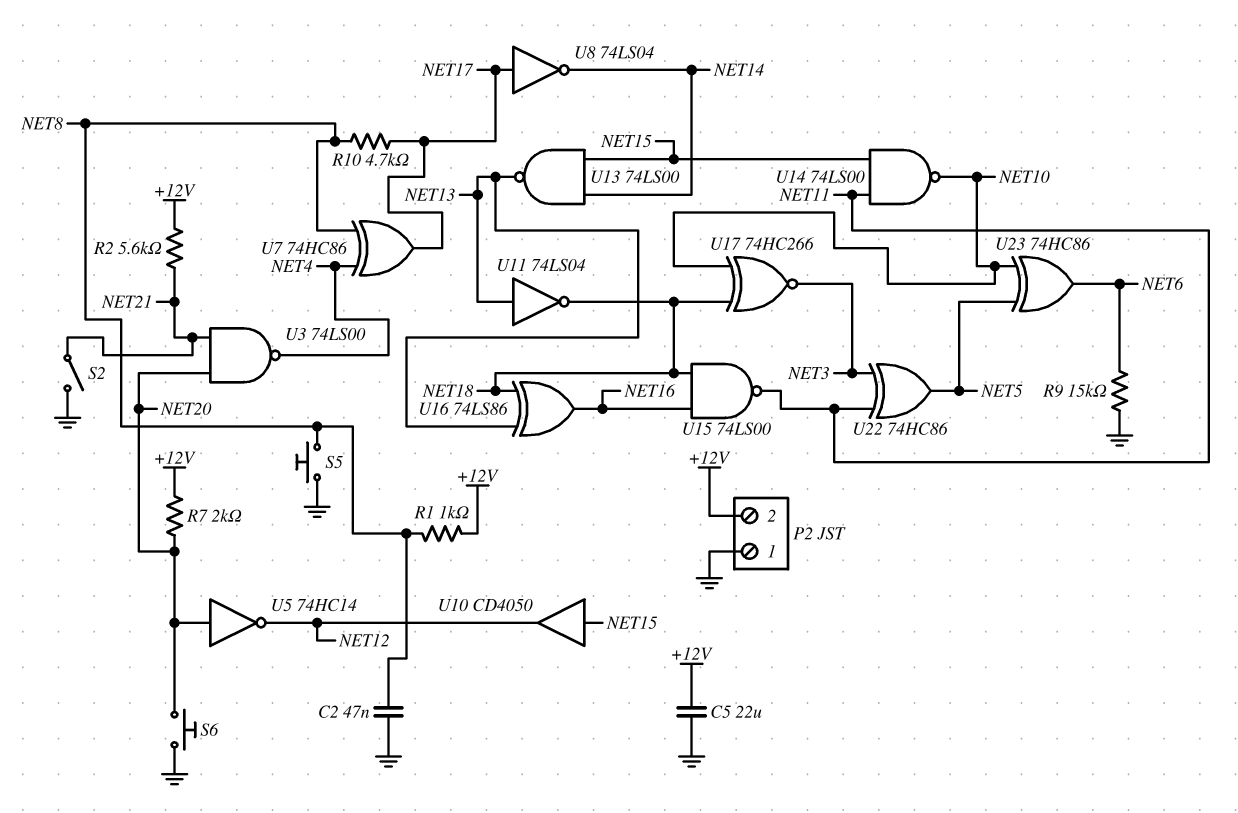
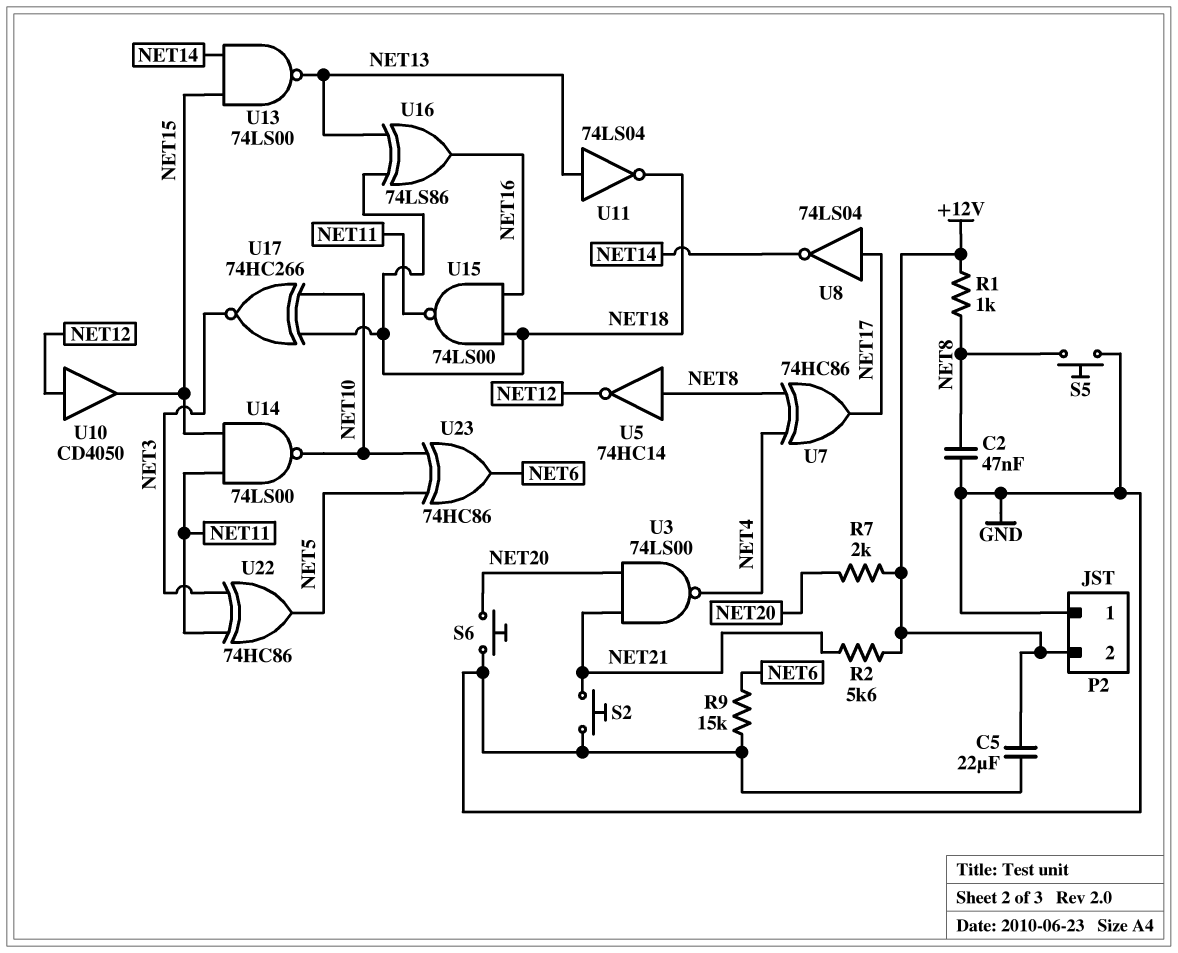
R10: 4.7k (NET8, NET17) -> none
S2: switch (GND, NET21) -> button (GND, NET21)
U5: NOT 74HC14 (in NET20, out NET12) -> NOT 74HC14 (in NET8, out NET12)
U10: buffer CD4050 (in NET15, out NET12) -> buffer CD4050 (in NET12, out NET15)

